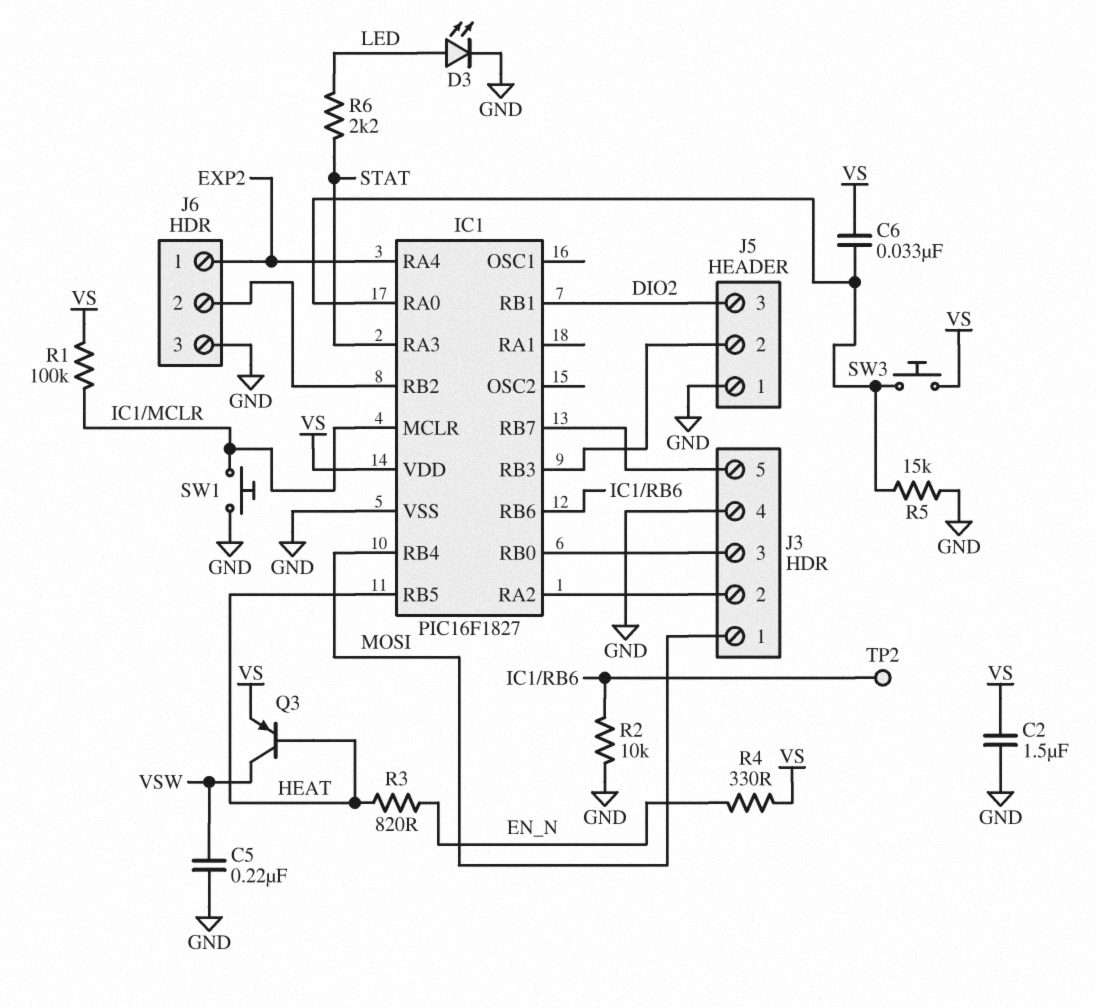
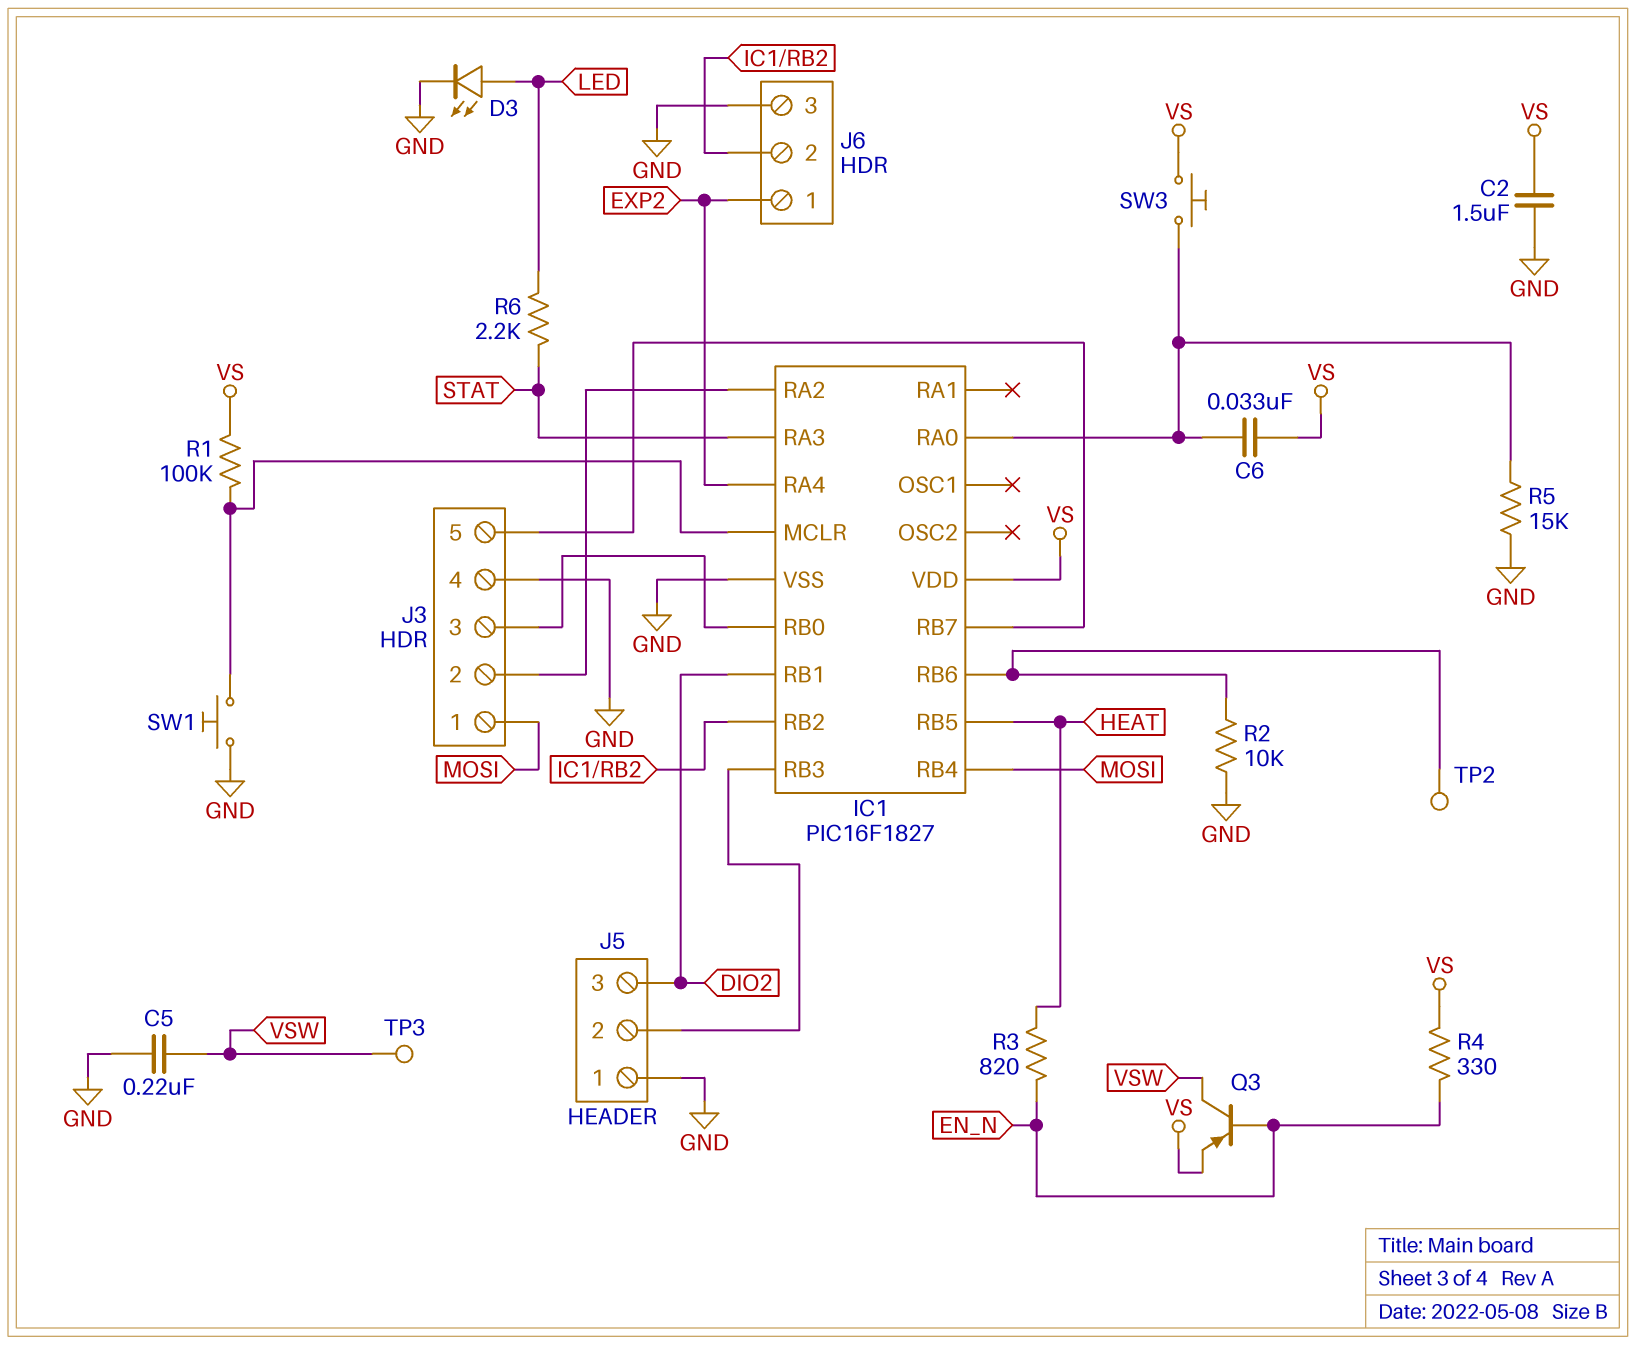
Q3: PNP (B HEAT, C VSW, E VS) -> PNP (B EN_N, C VSW, E VS)
TP3: none -> test point (VSW)

